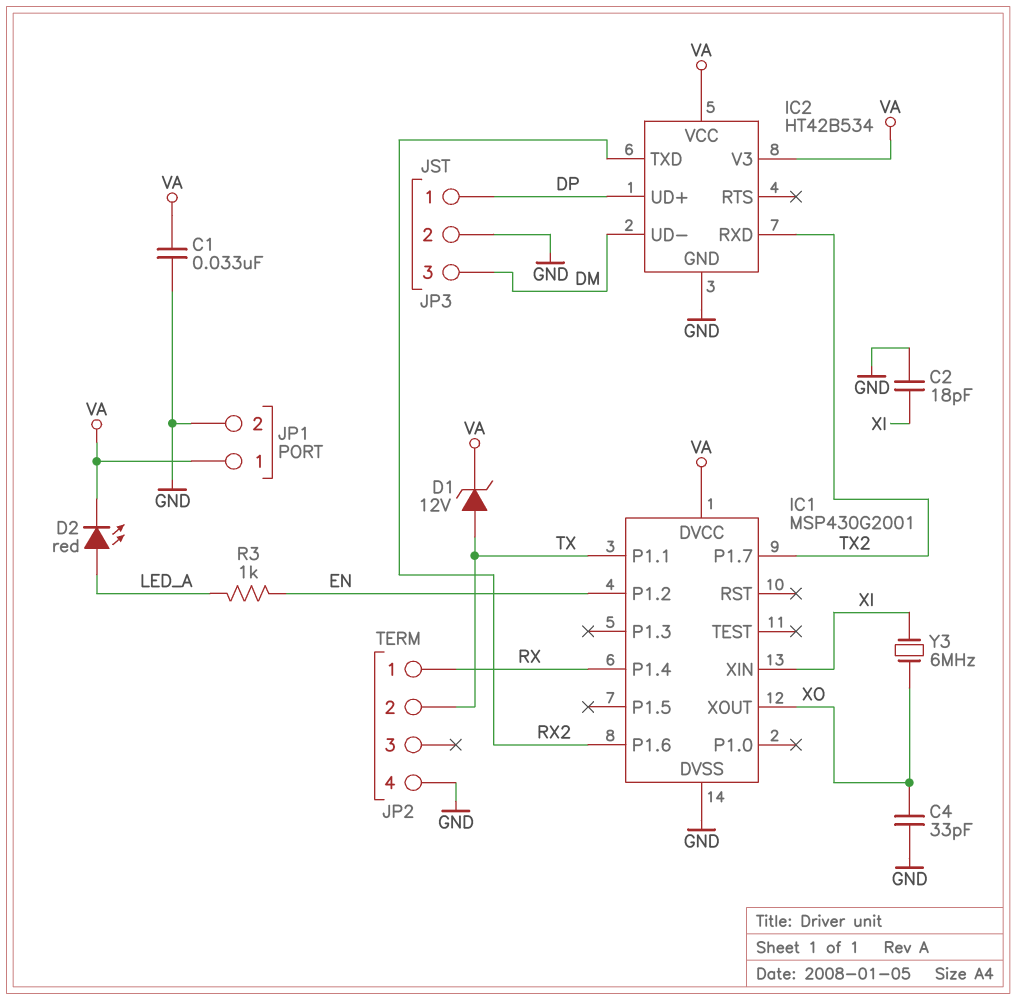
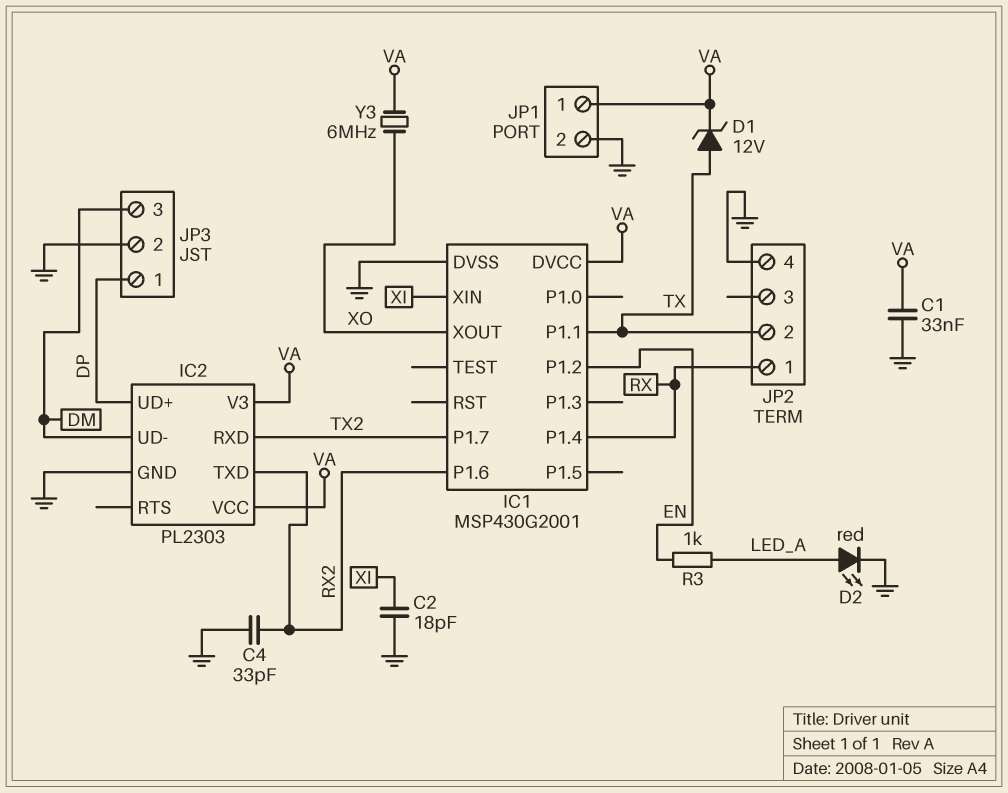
C4: 33pF (GND, XO) -> 33pF (GND, RX2)
D2: LED red (A LED_A, K VA) -> LED red (A LED_A, K GND)
IC2: HT42B534 -> PL2303
Y3: 6MHz (XI, XO) -> 6MHz (VA, XO)

